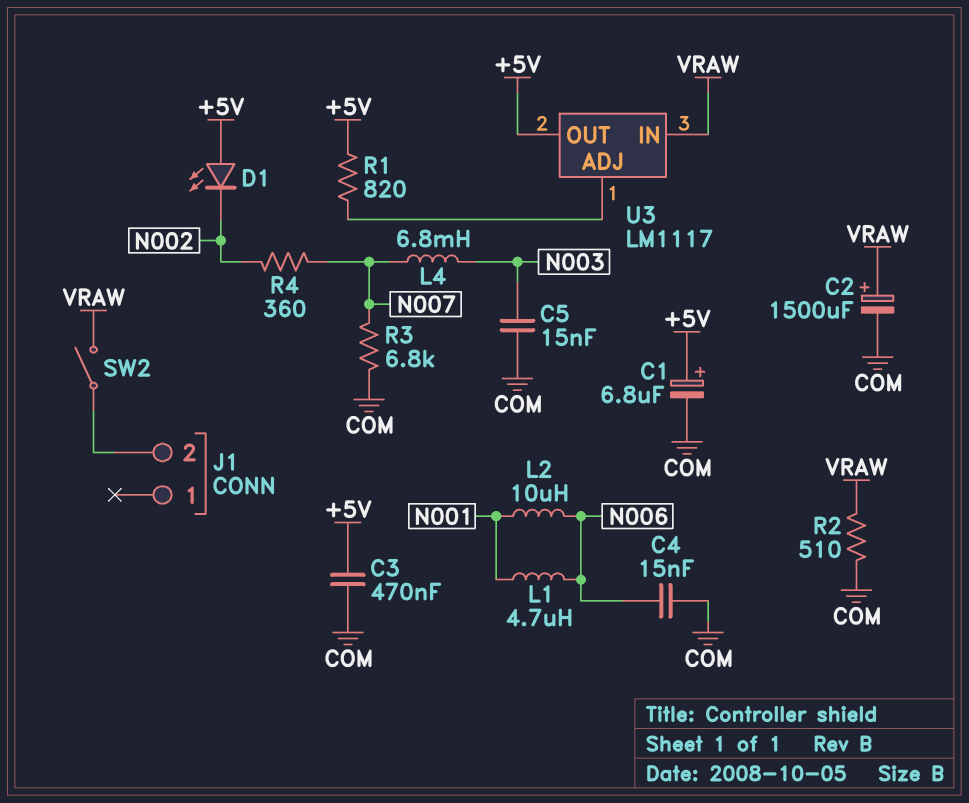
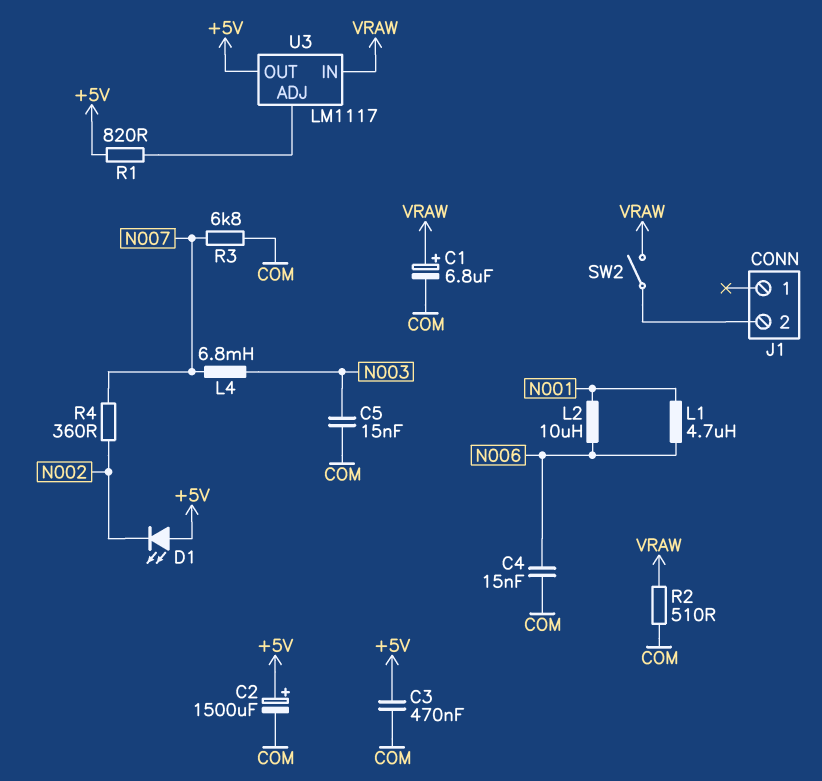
C1: 6.8uF (plus +5V, minus COM) -> 6.8uF (plus VRAW, minus COM)
C2: 1500uF (plus VRAW, minus COM) -> 1500uF (plus +5V, minus COM)

